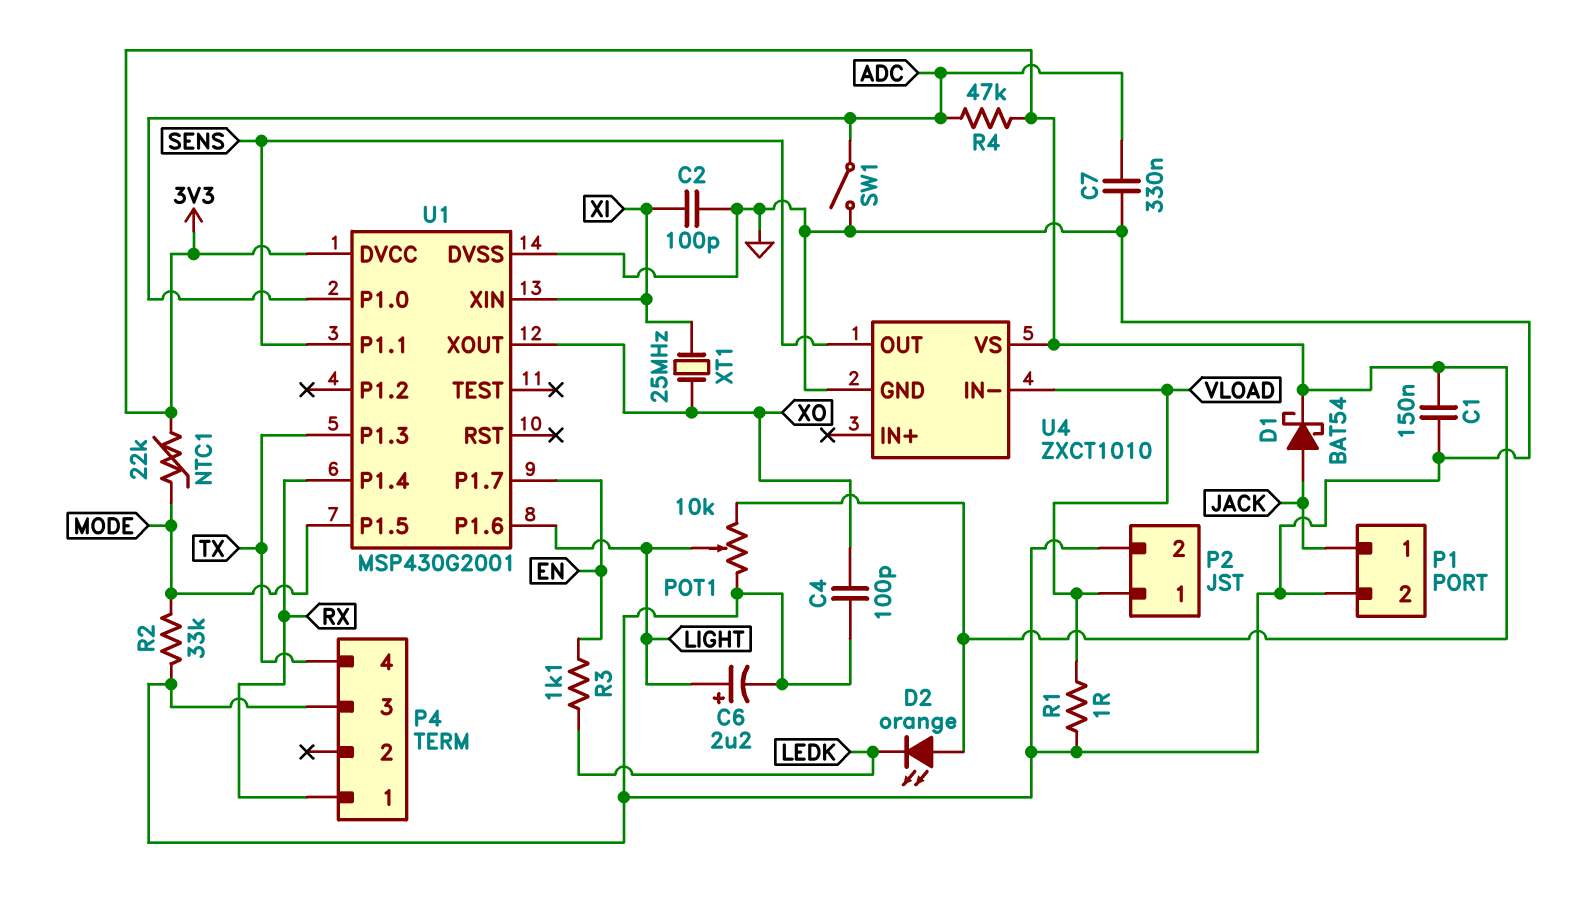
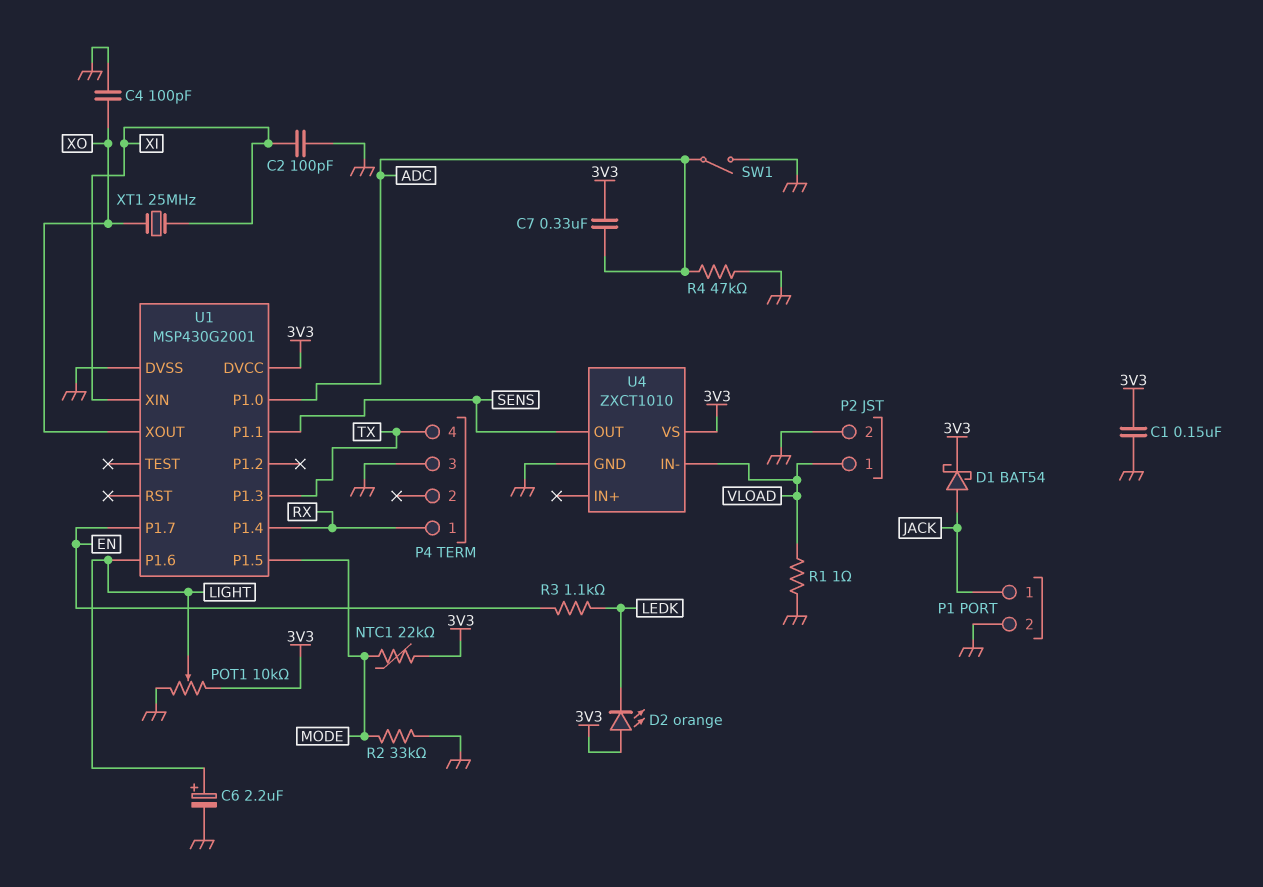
C7: 330nF (ADC, GND) -> 330nF (3V3, ADC)
R4: 47k (3V3, ADC) -> 47k (ADC, GND)

